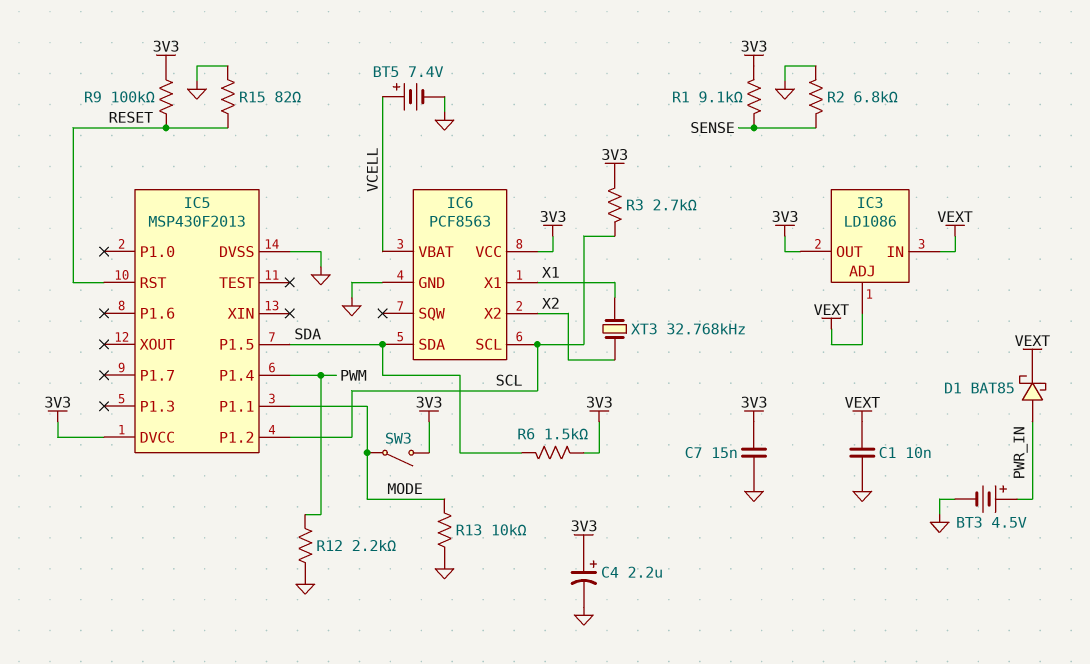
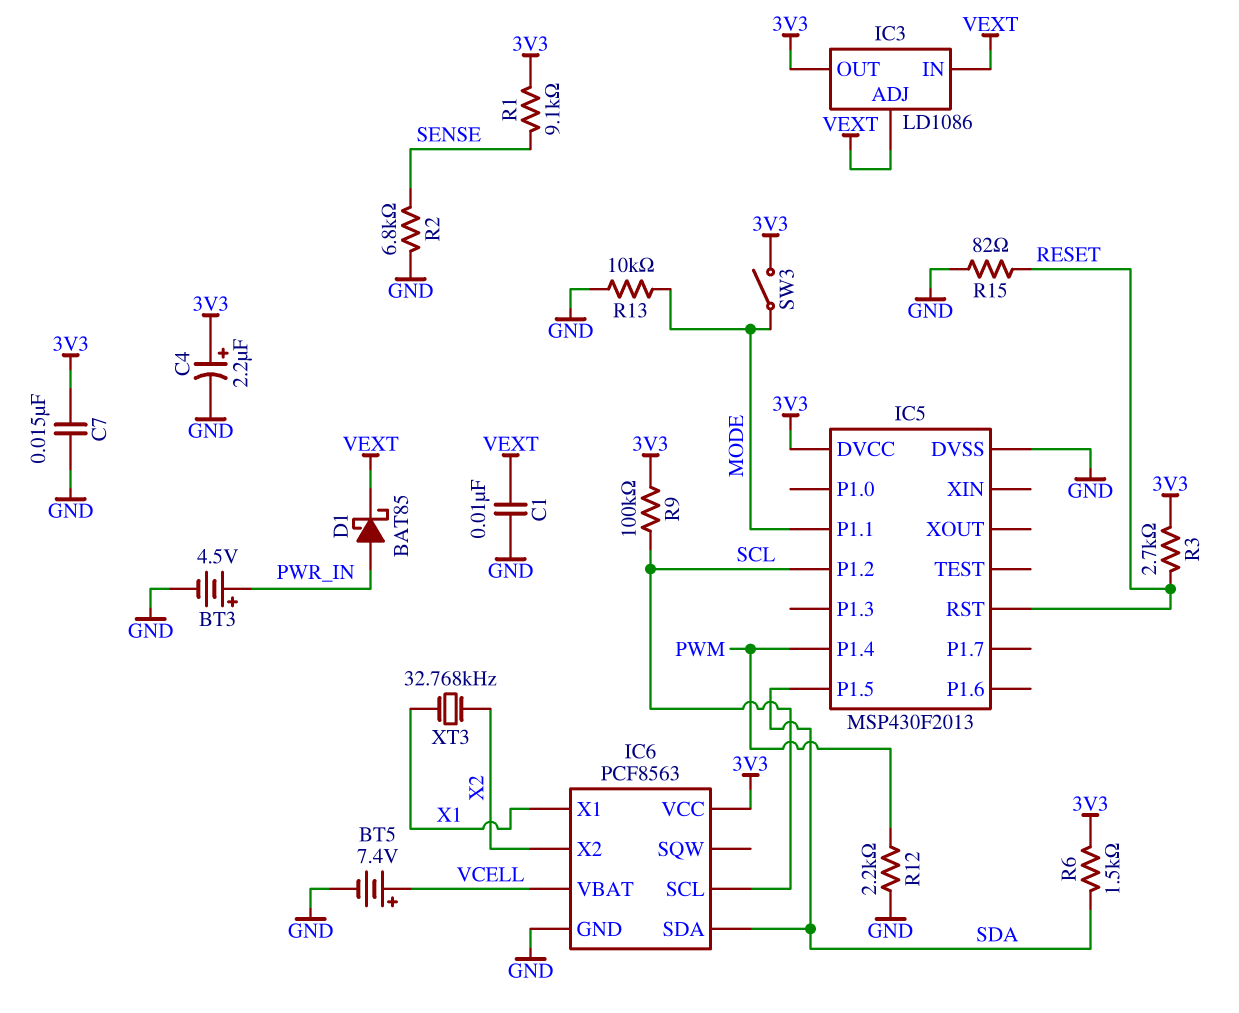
R3: 2.7k (3V3, SCL) -> 2.7k (3V3, RESET)
R9: 100k (3V3, RESET) -> 100k (3V3, SCL)

